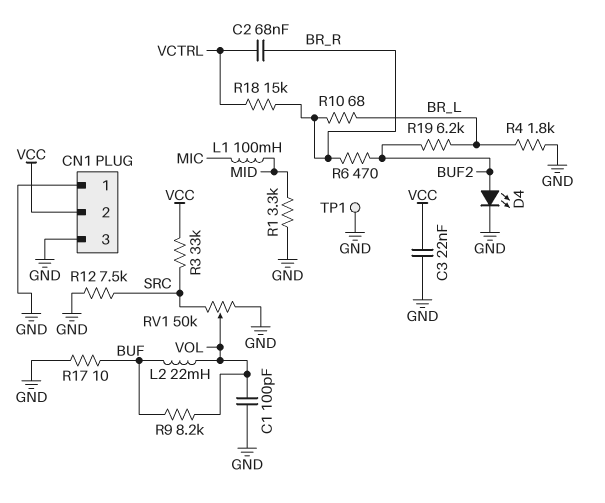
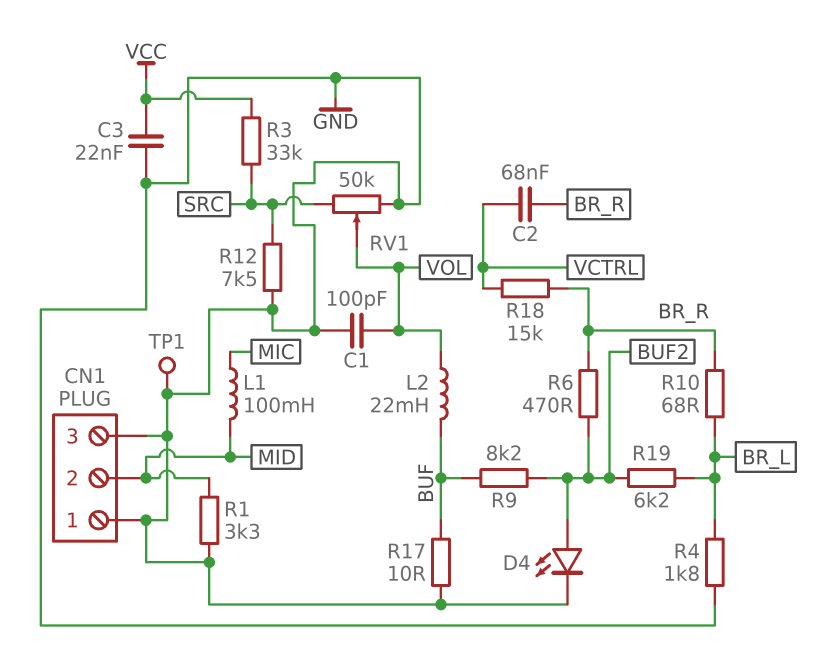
CN1 pin 2: VCC -> MID
R9: 8.2k (BUF, VOL) -> 8.2k (BUF, BUF2)

